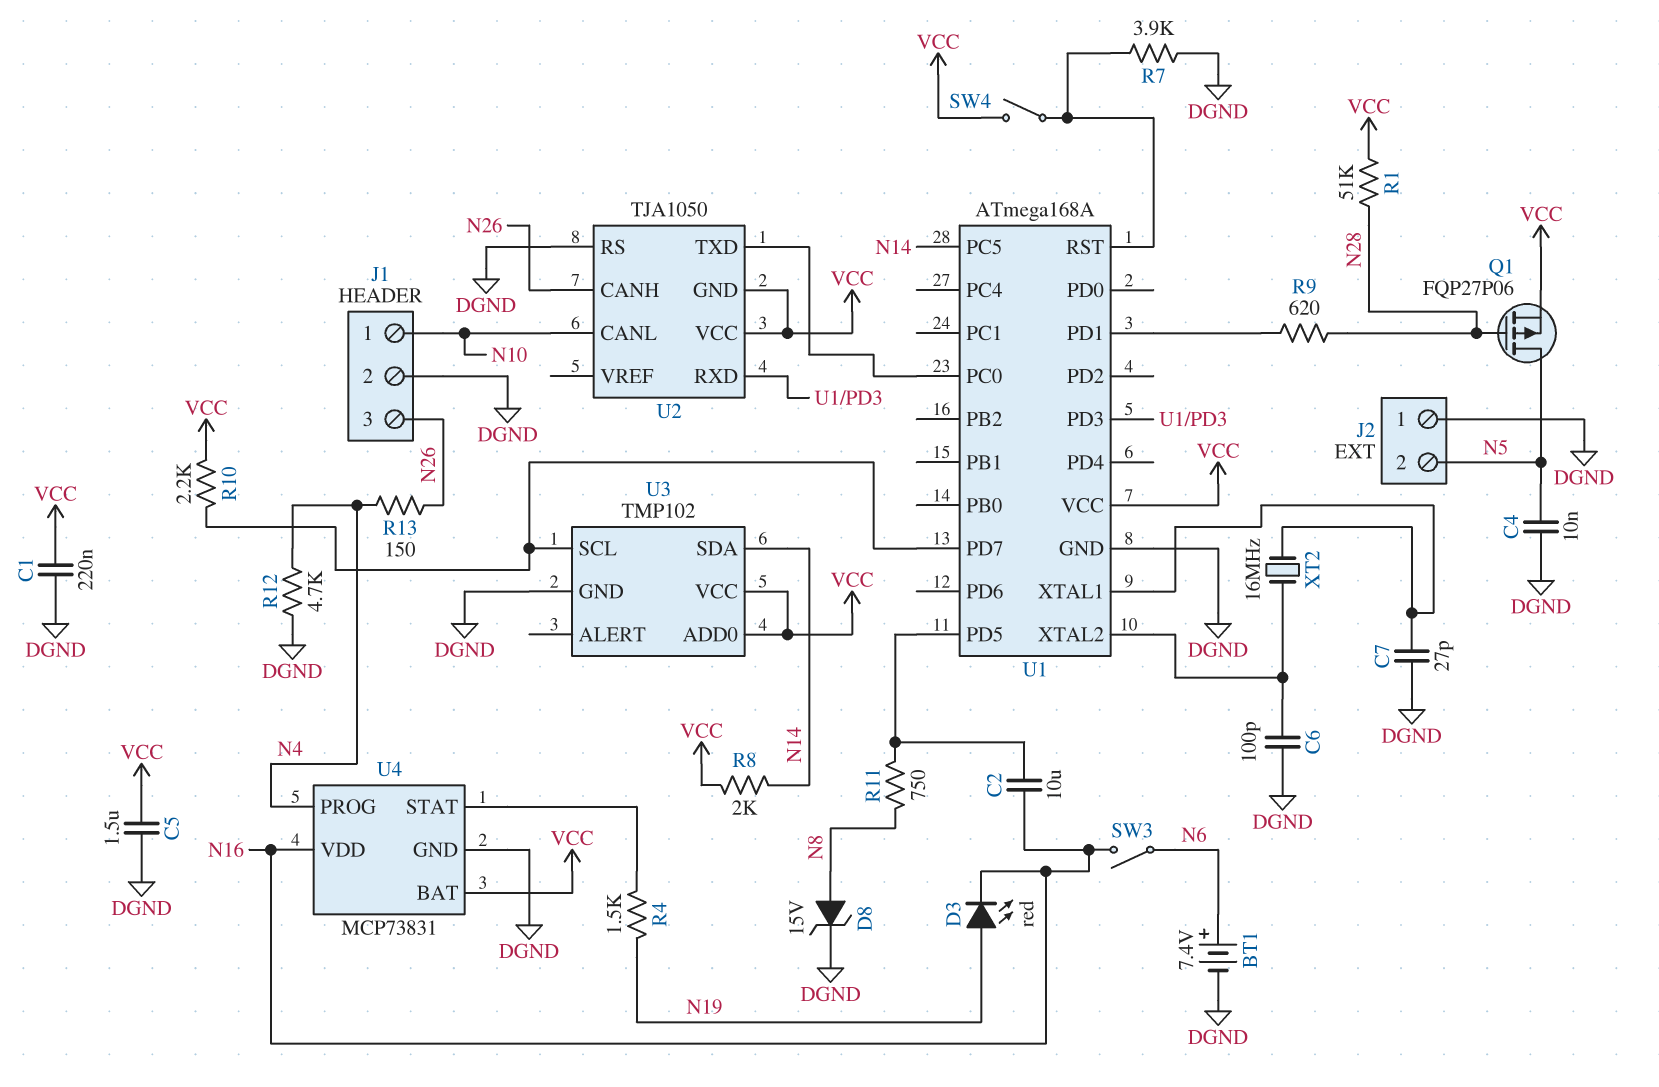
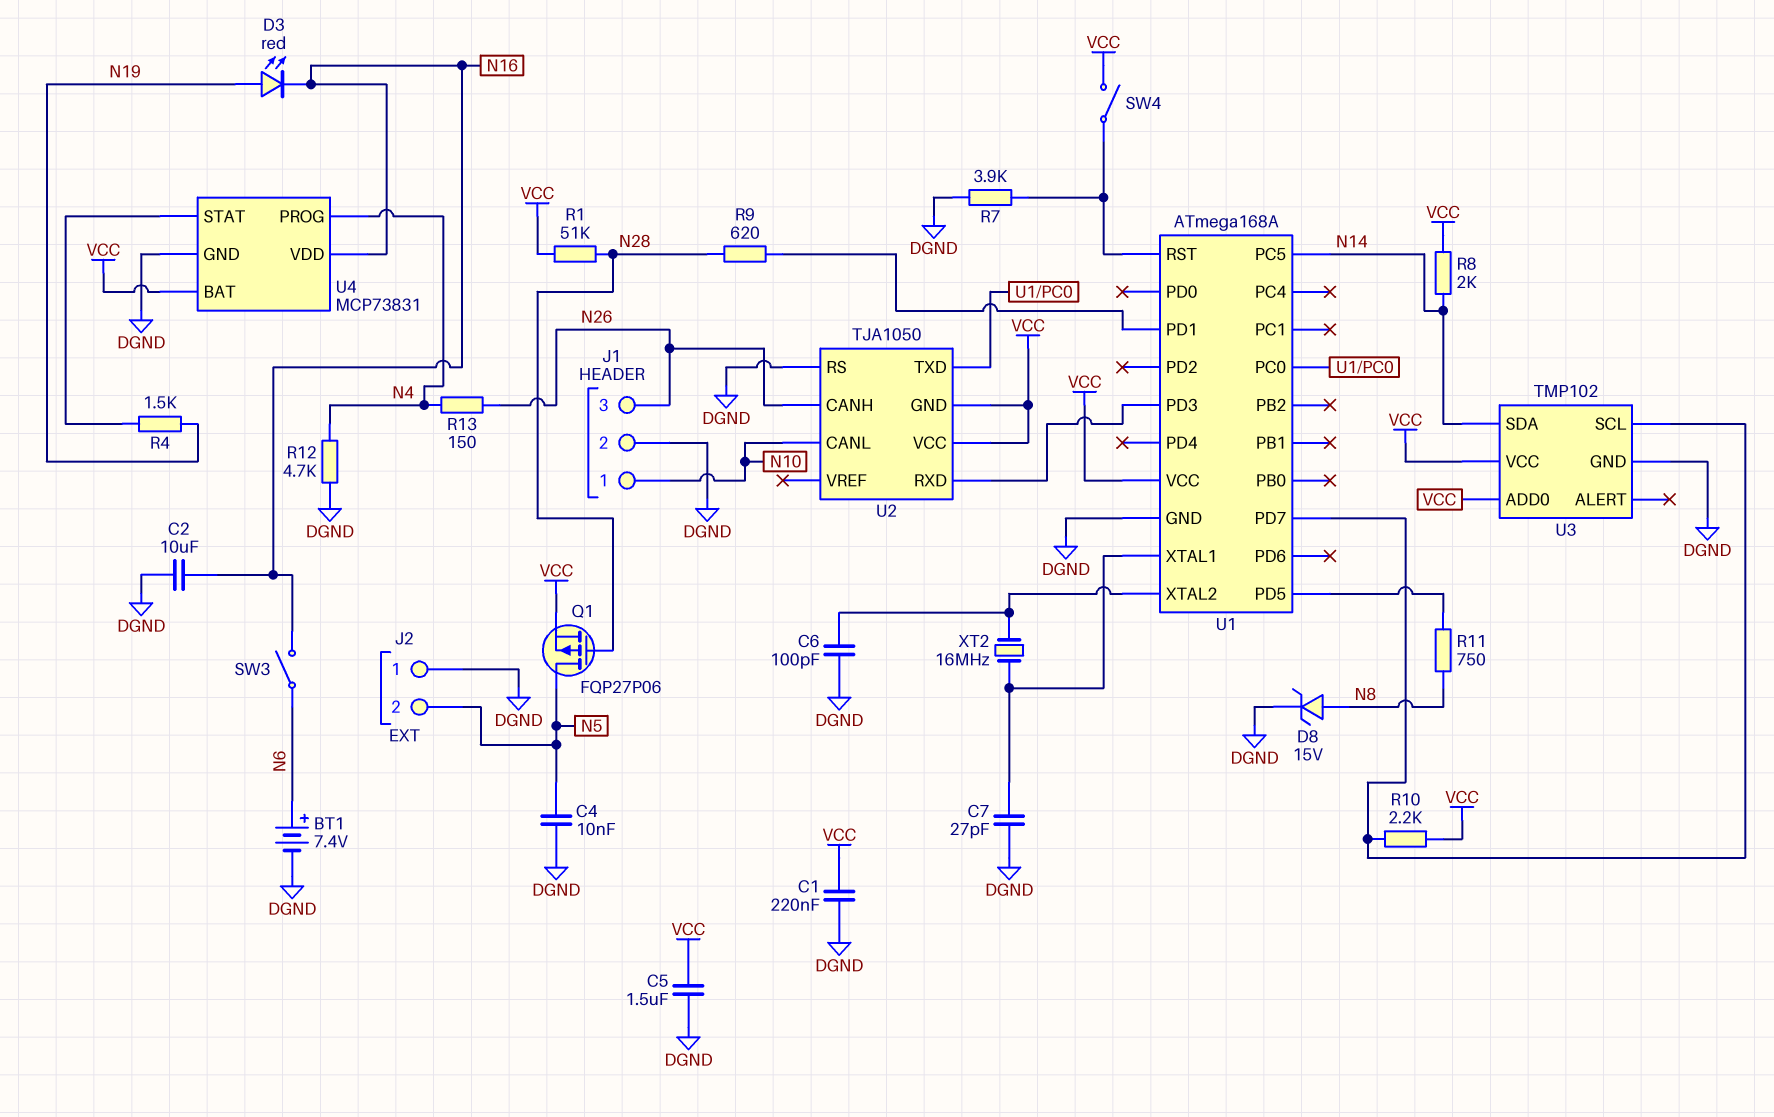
C2: 10uF (N16, U1/PD5) -> 10uF (DGND, N16)

